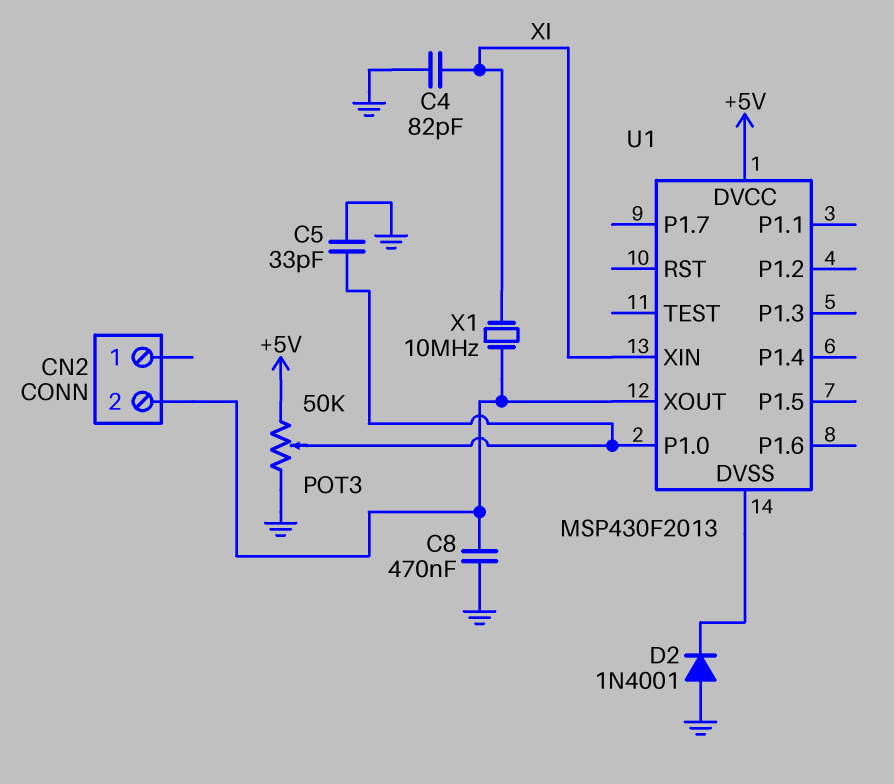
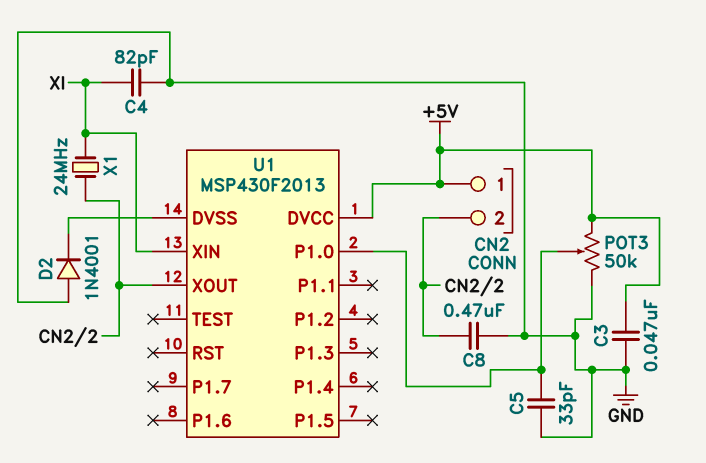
C3: none -> 47nF (+5V, GND)
CN2 pin 1: none -> +5V
X1: 10MHz (CN2/2, XI) -> 24MHz (CN2/2, XI)

